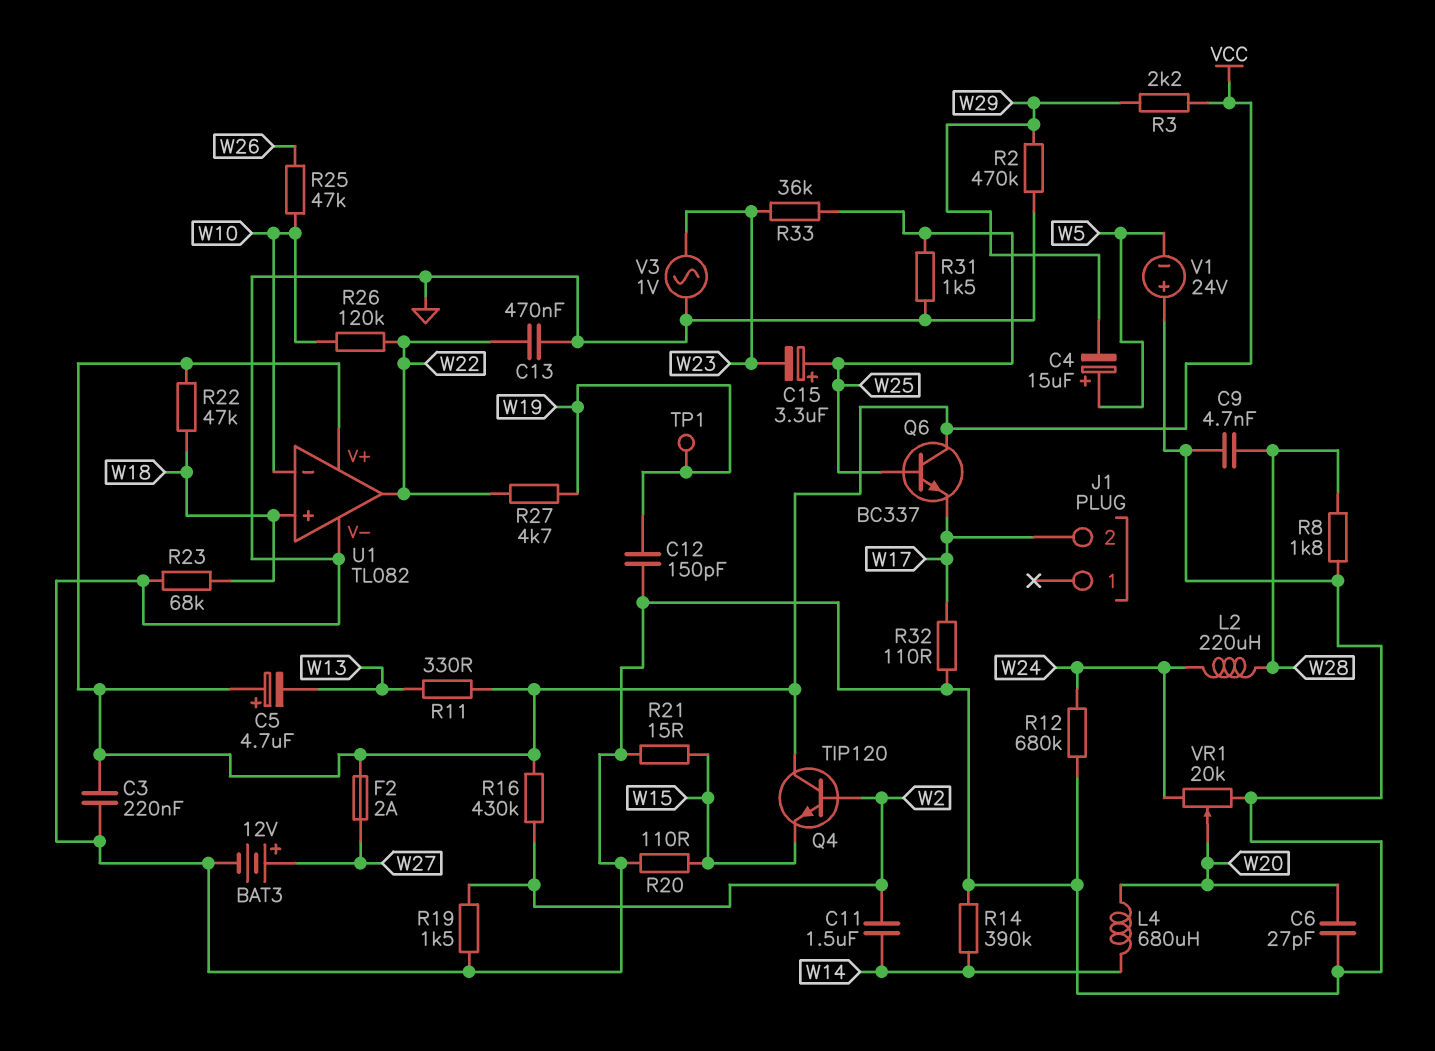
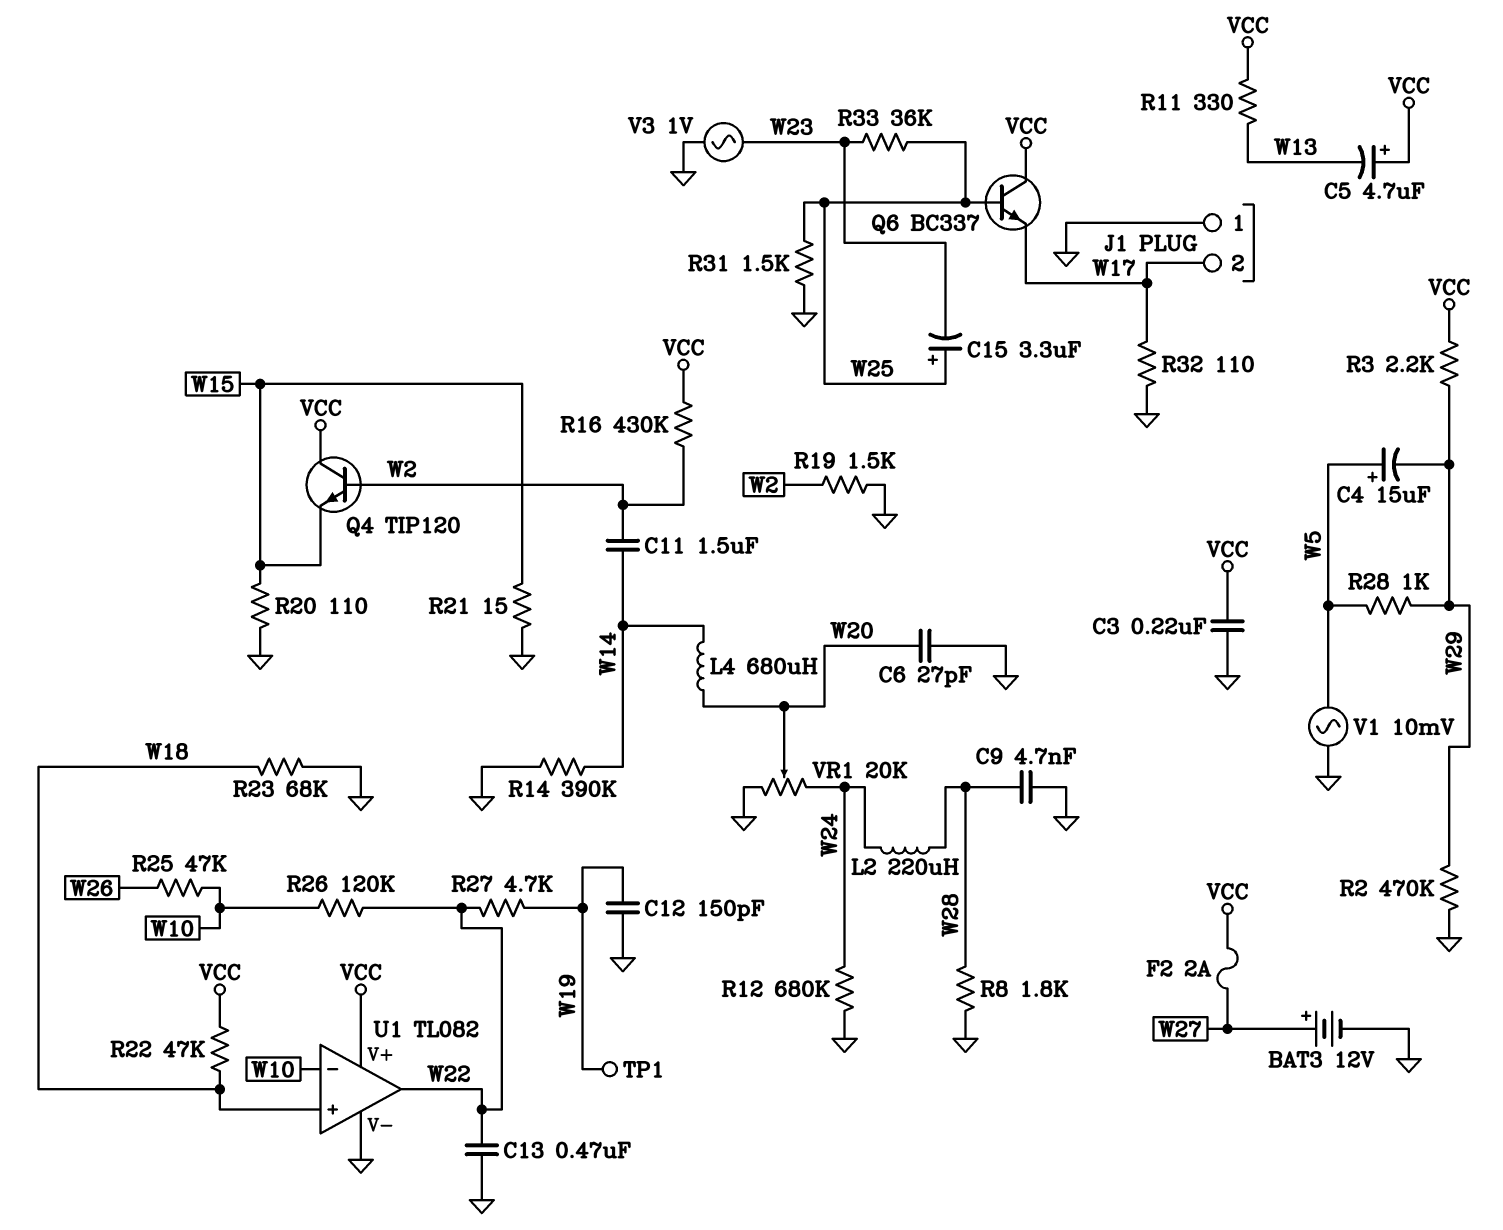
J1 pin 1: none -> GND
R28: none -> 1k (W5, W29)
V1: 24V (plus GND, minus W5) -> AC 10mV (GND, W5)

